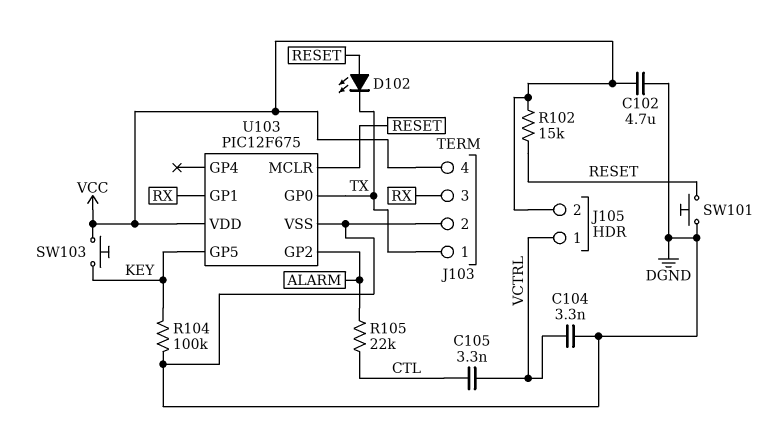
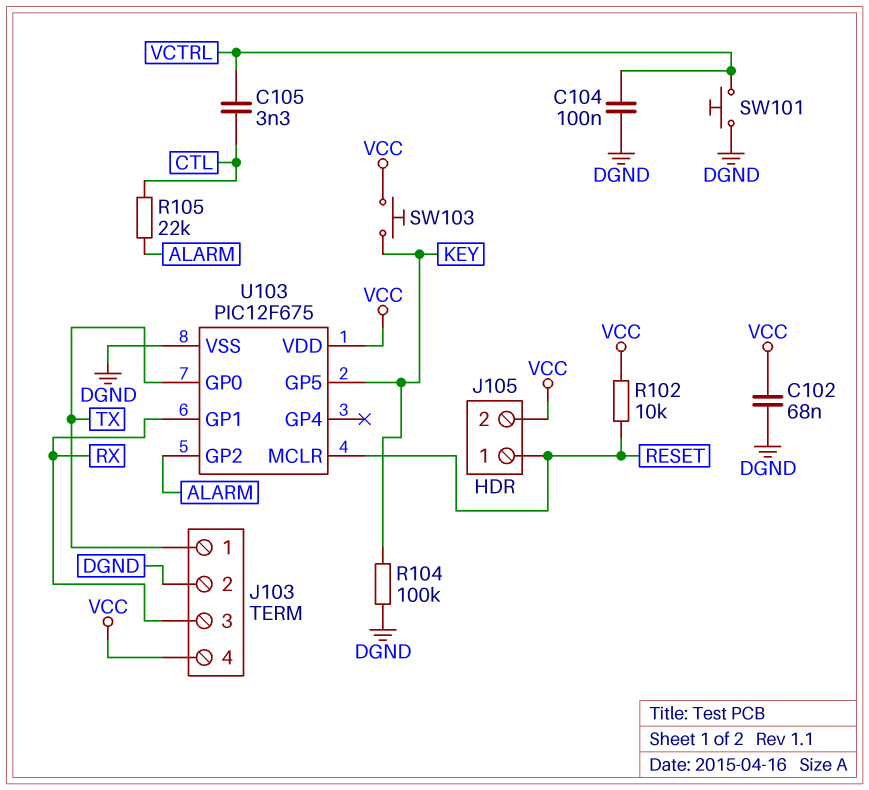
C102: 4.7uF (DGND, VCC) -> 68nF (DGND, VCC)
C104: 3.3nF (DGND, VCTRL) -> 100nF (DGND, VCTRL)
D102: LED (A RESET, K TX) -> none
J105 pin 1: VCTRL -> RESET
R102: 15k (RESET, VCC) -> 10k (RESET, VCC)
SW101: button (DGND, RESET) -> button (DGND, VCTRL)

